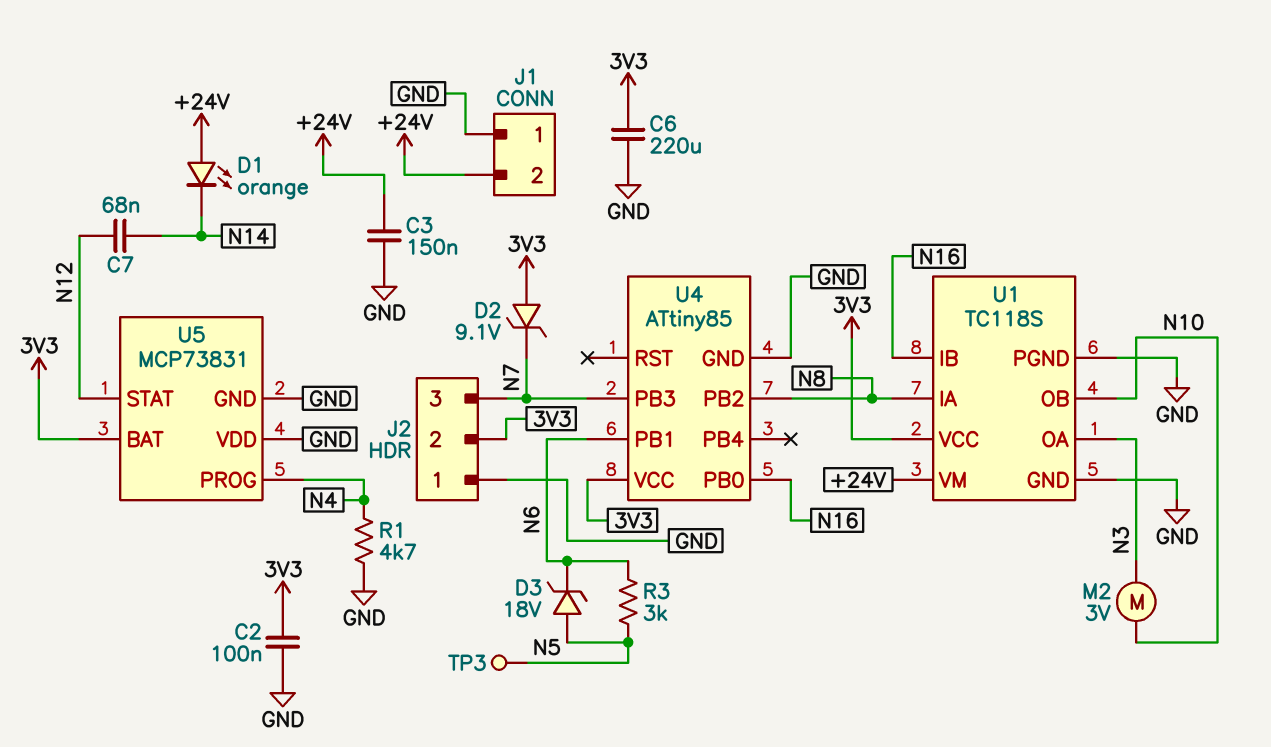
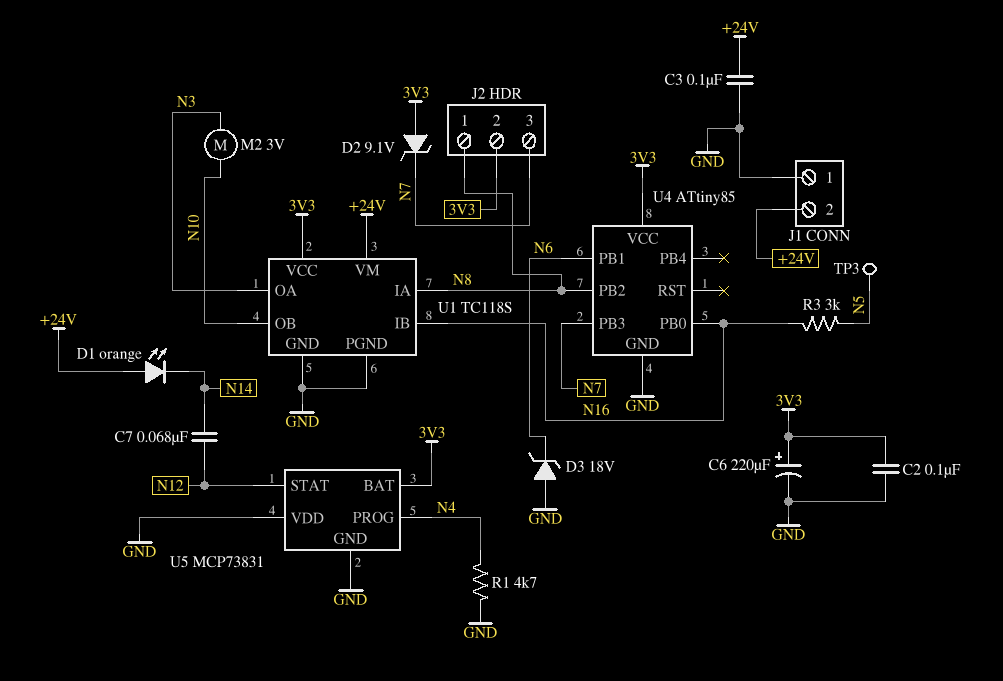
C3: 150nF (+24V, GND) -> 100nF (+24V, GND)
C6: 220uF (3V3, GND) -> 220uF (plus 3V3, minus GND)
D3: zener 18V (A N5, K N6) -> zener 18V (A GND, K N6)
J2 pin 1: GND -> N8
R3: 3k (N5, N6) -> 3k (N5, N16)

